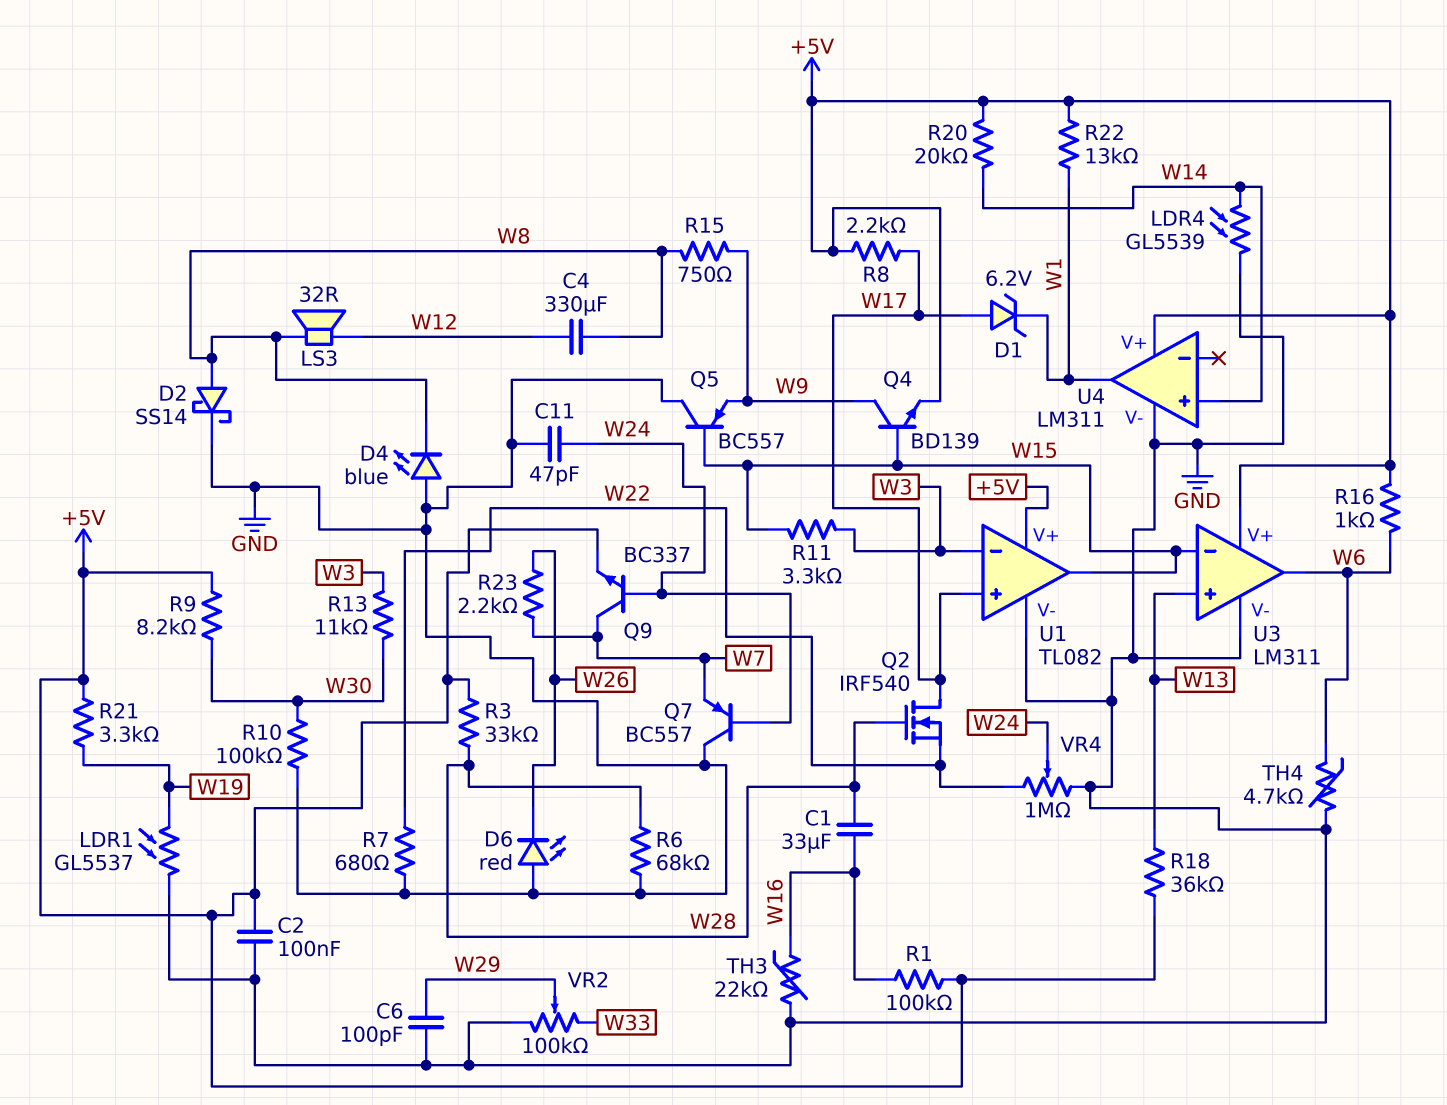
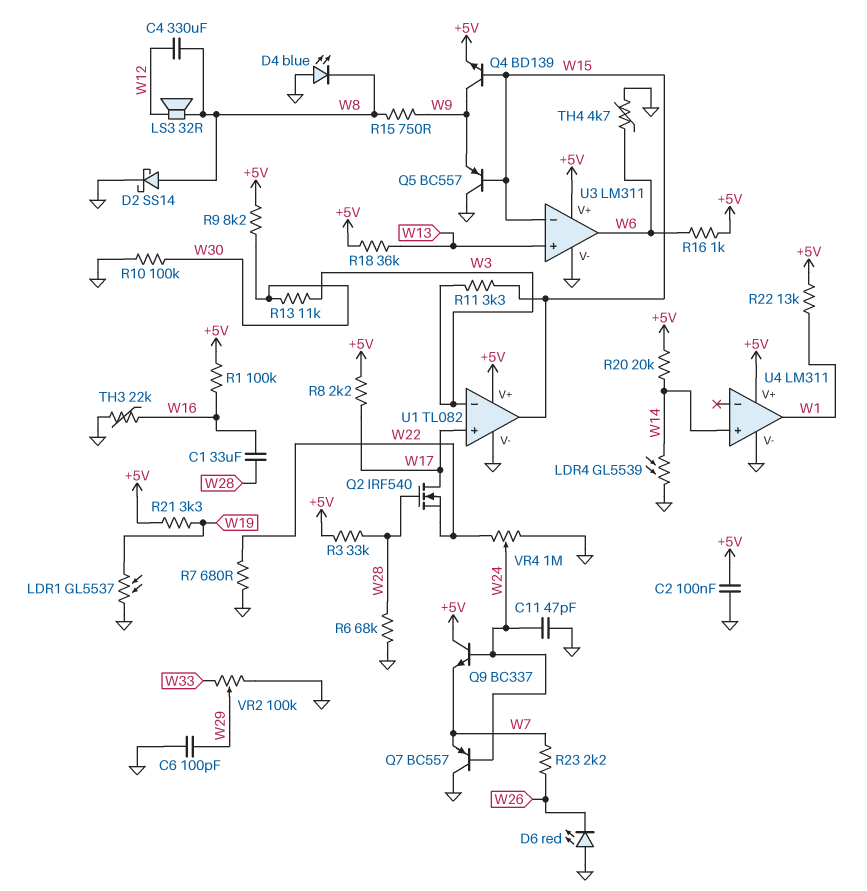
D1: zener 6.2V (A W17, K W1) -> none
Q9: NPN BC337 (B W24, C W7, E +5V) -> NPN BC337 (B W24, C +5V, E W7)

